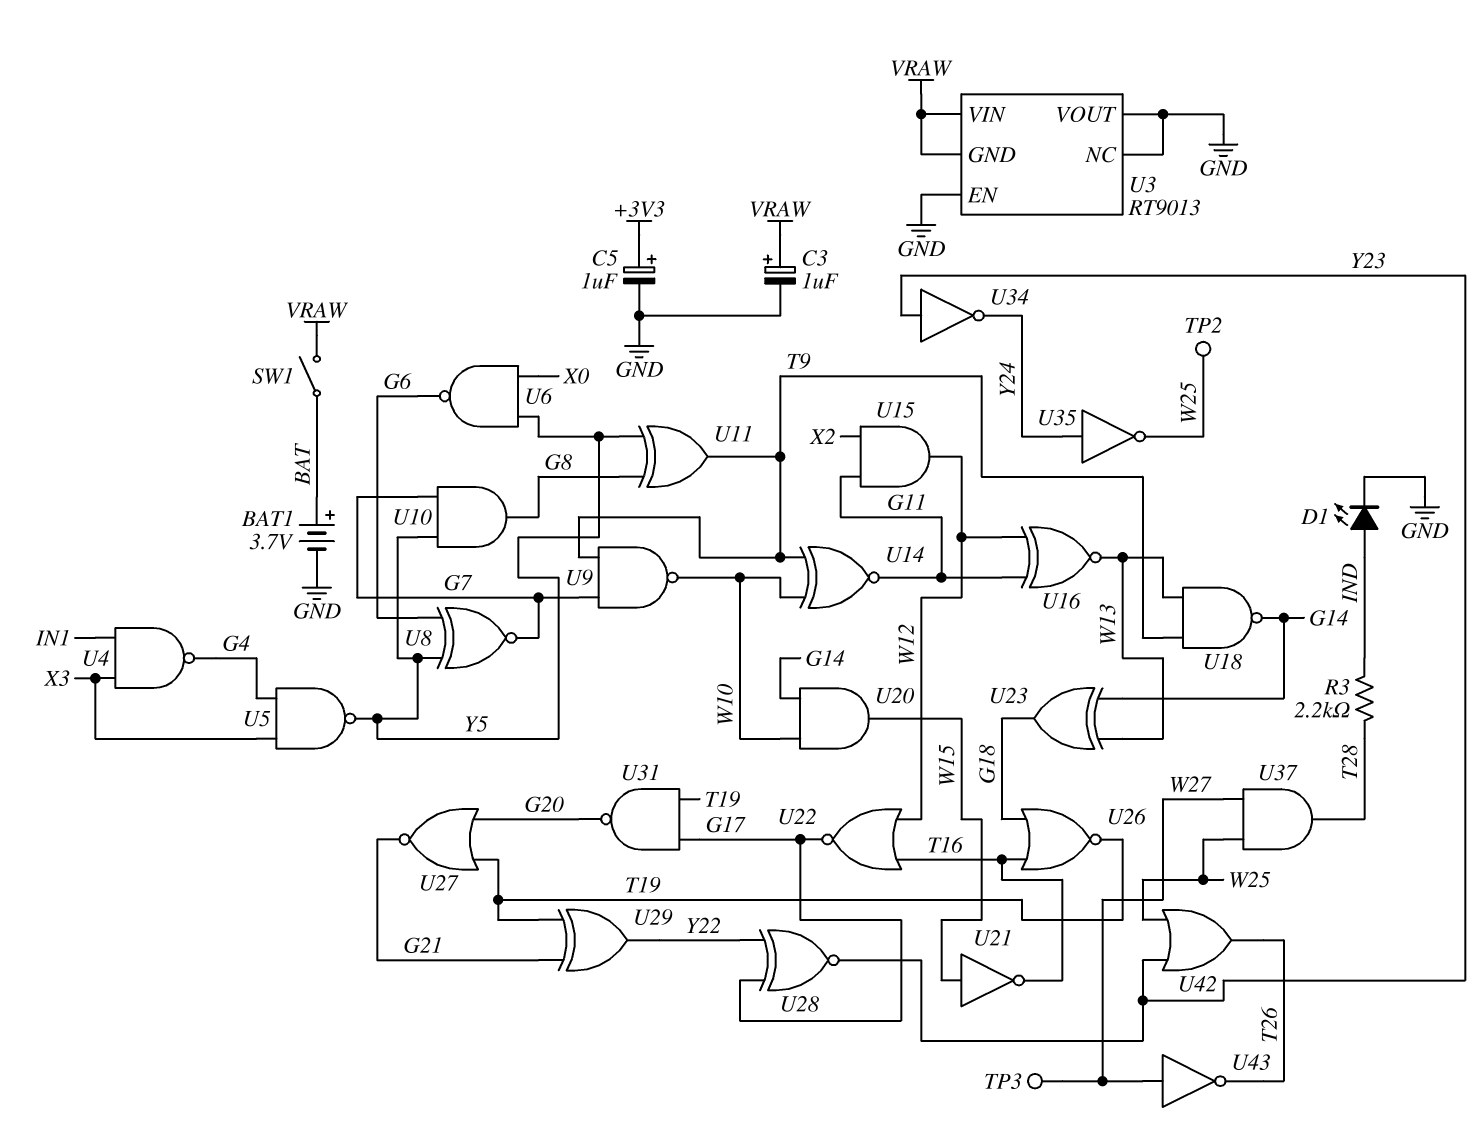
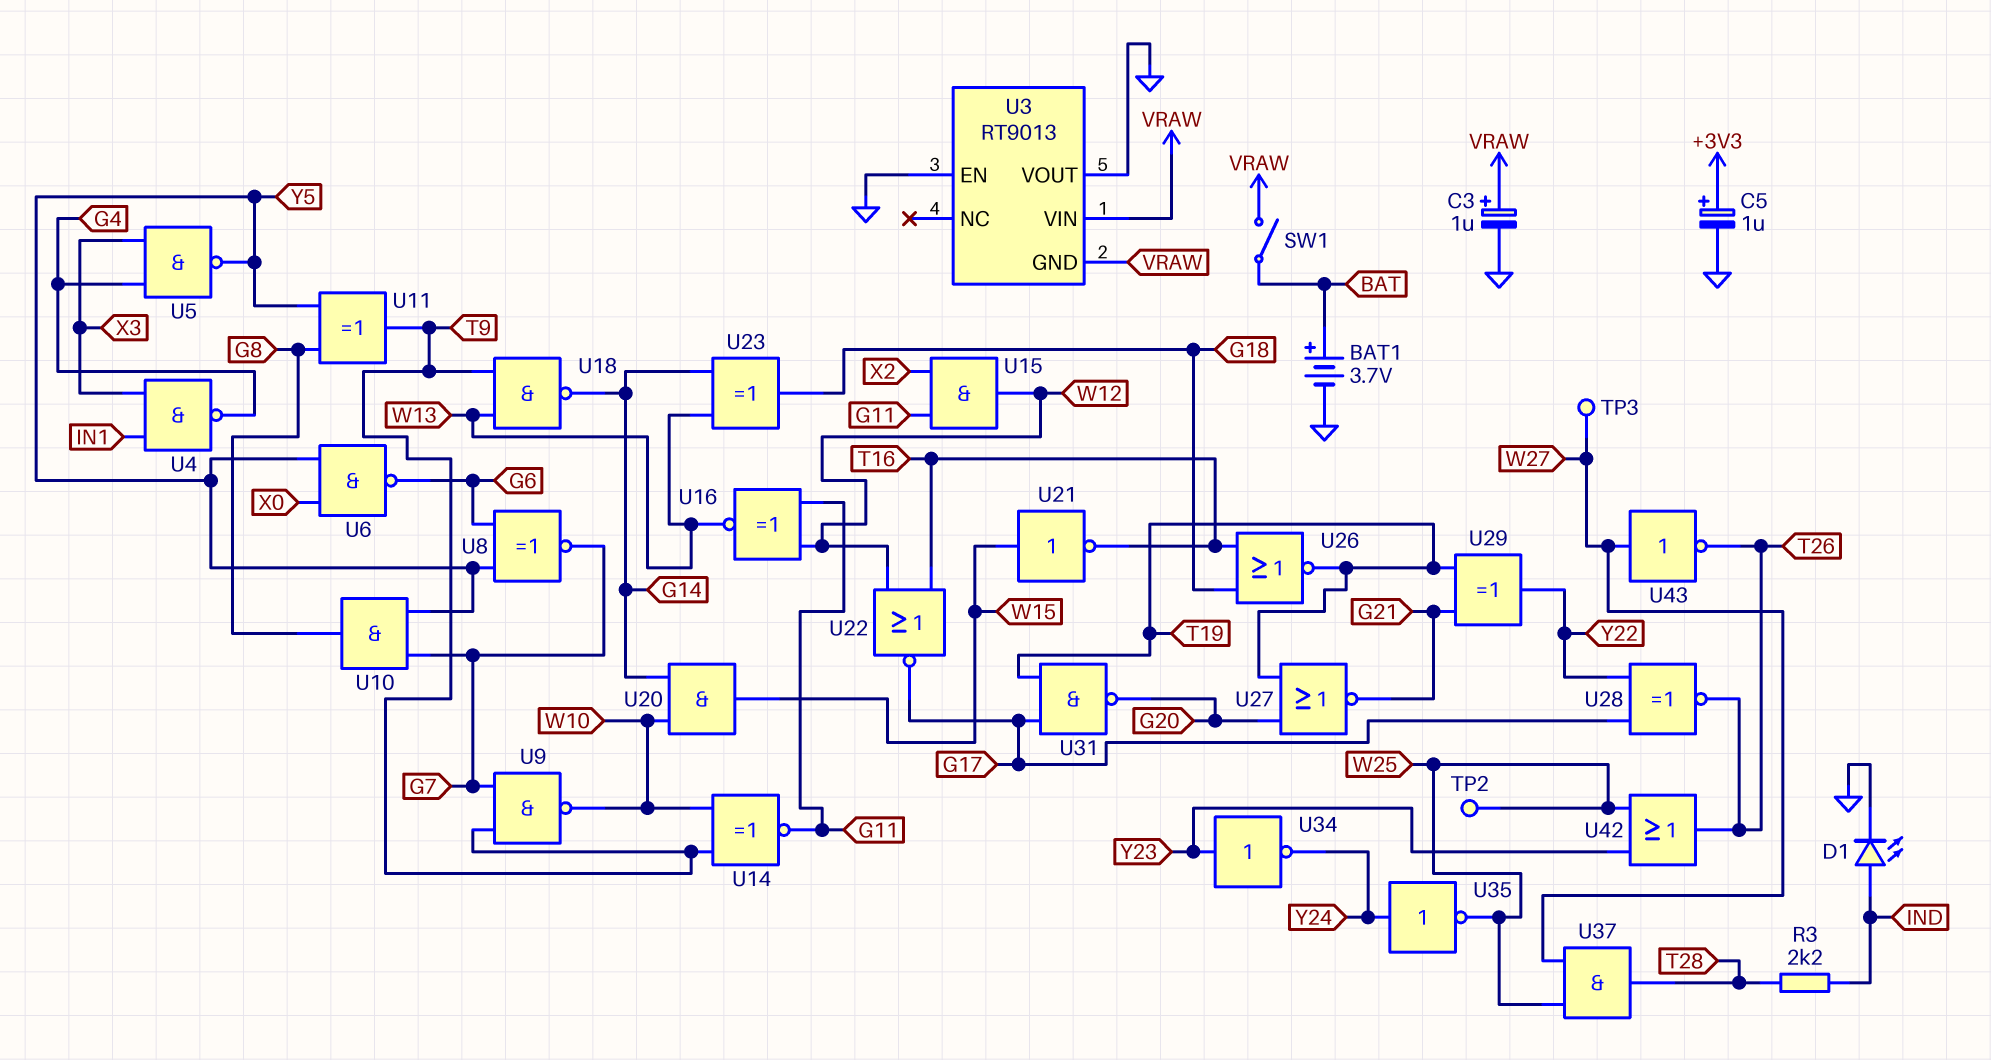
U3 pin NC: GND -> none
U28: XNOR (in G17, in Y22, out Y23) -> XNOR (in G17, in Y22, out T26)

